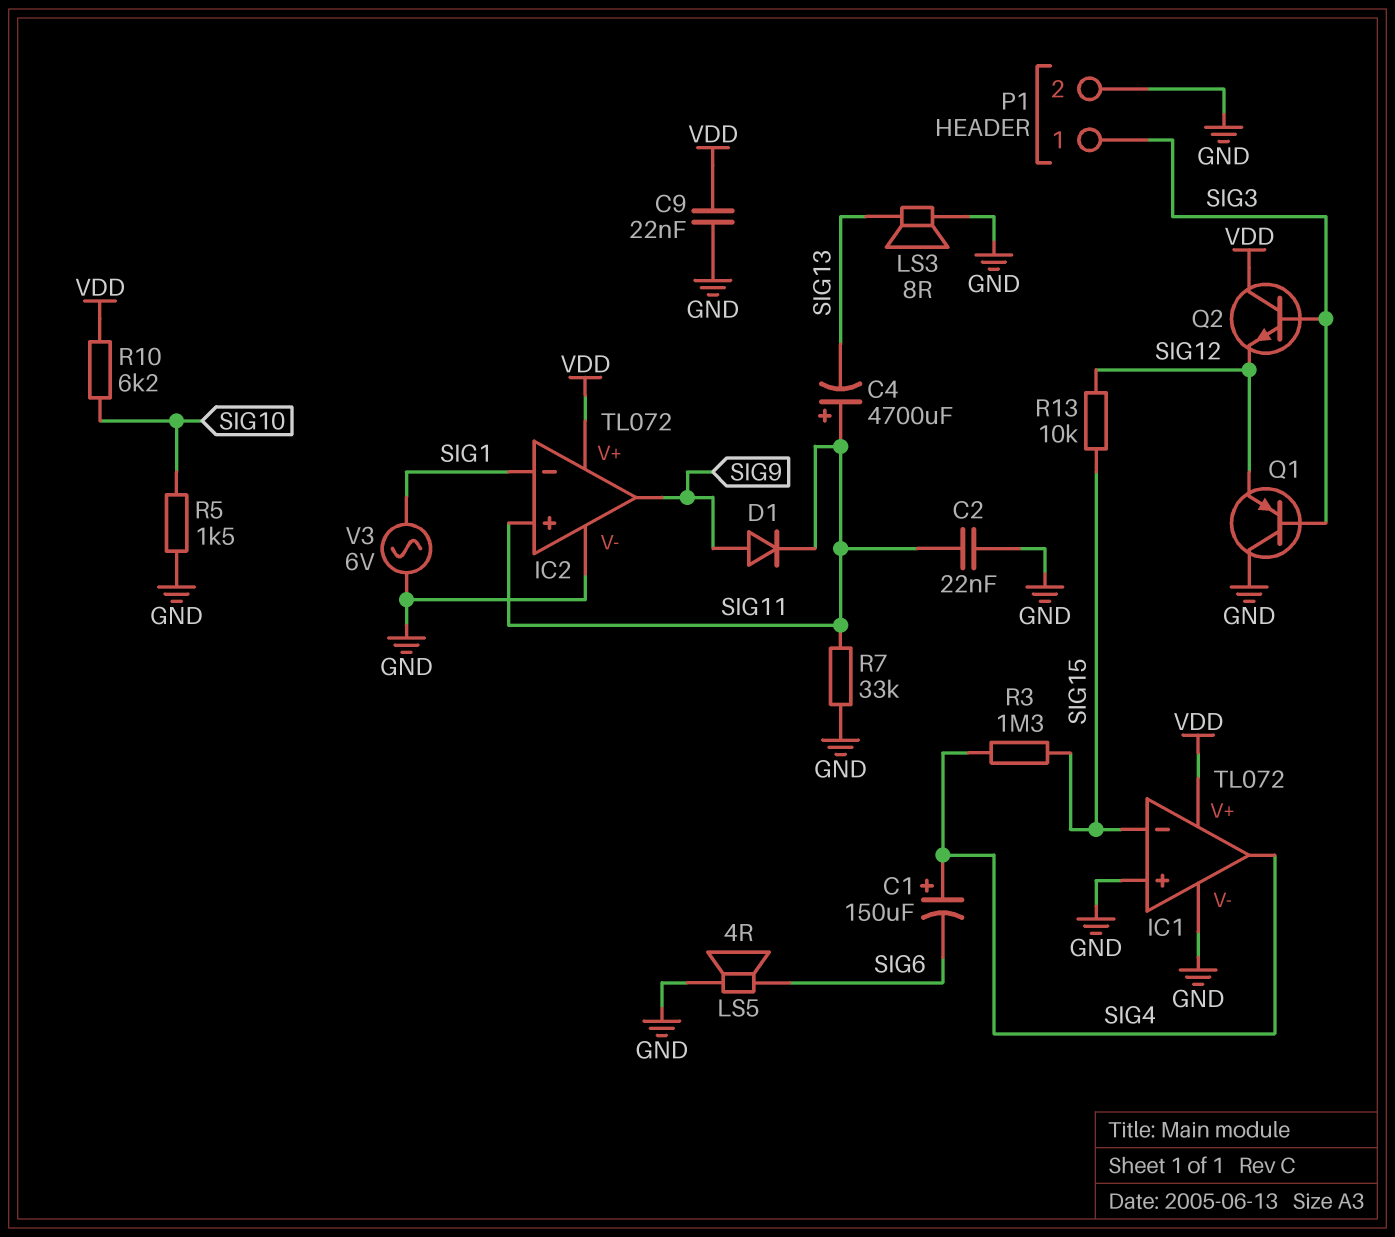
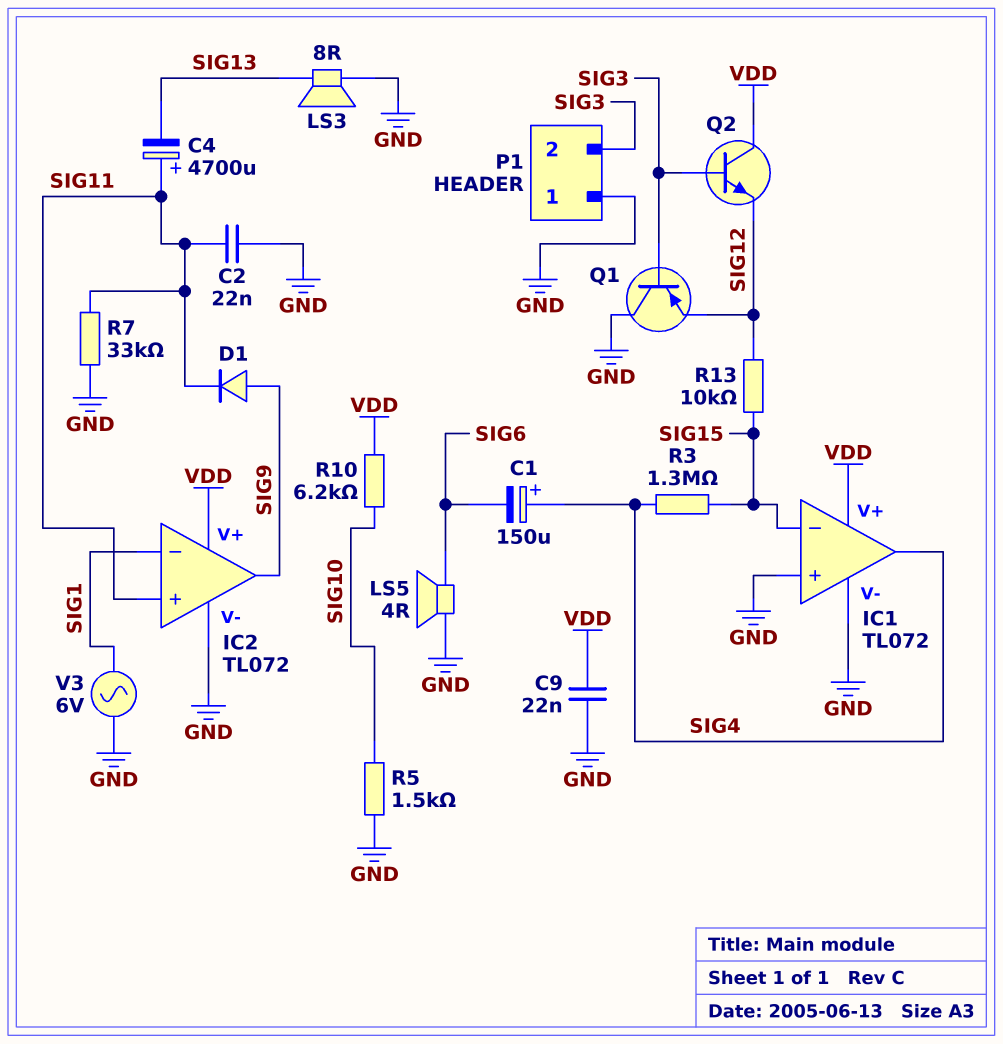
P1 pin 1: SIG3 -> GND
P1 pin 2: GND -> SIG3

